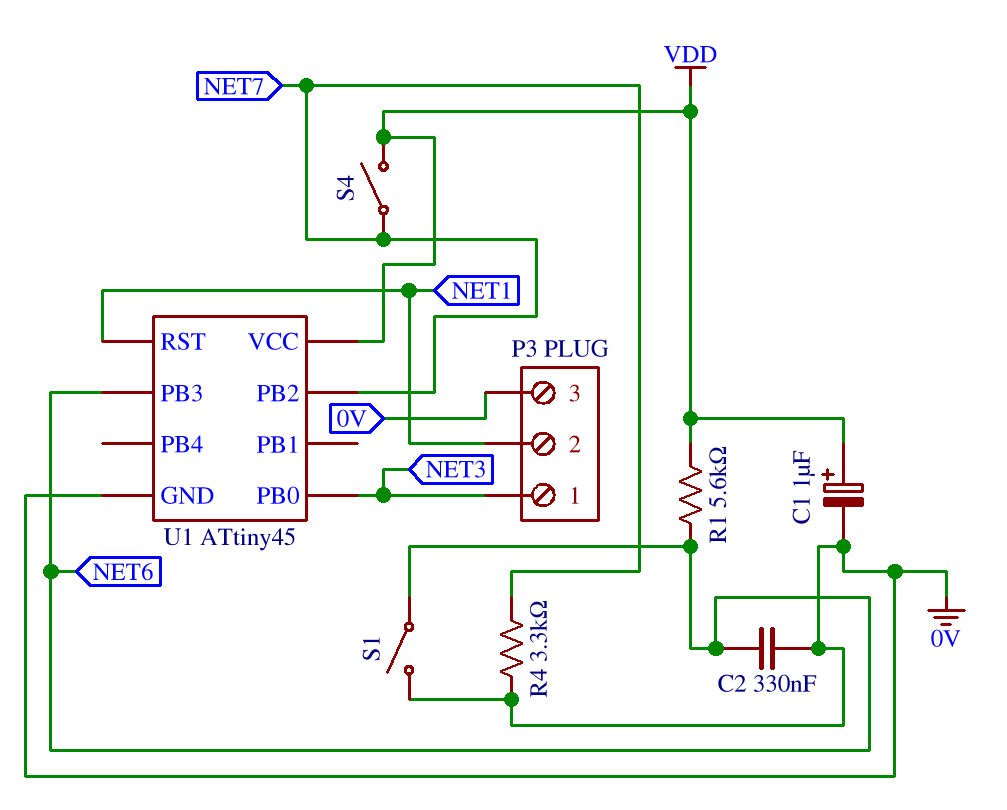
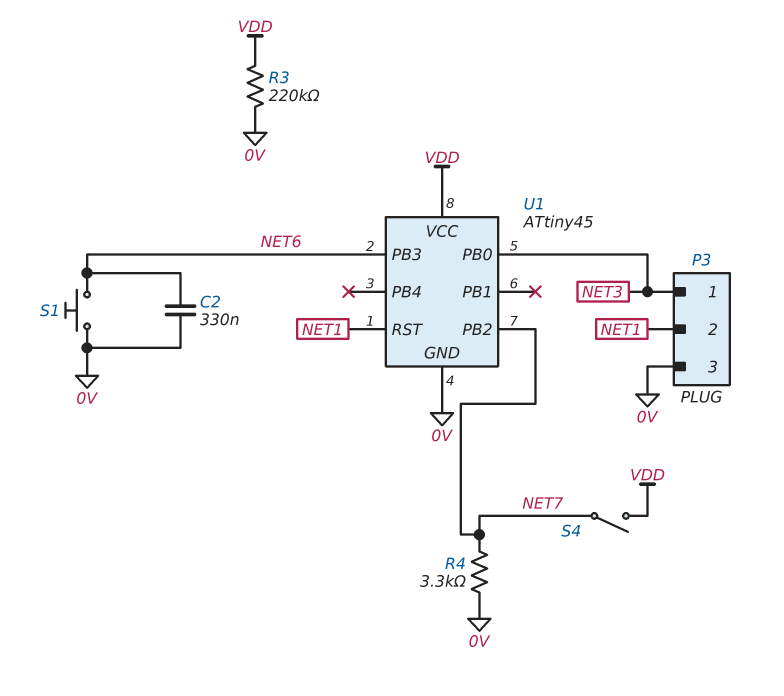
C1: 1uF (plus VDD, minus 0V) -> none
R1: 5.6k (NET6, VDD) -> none
R3: none -> 220k (0V, VDD)
S1: switch (0V, NET6) -> button (0V, NET6)

